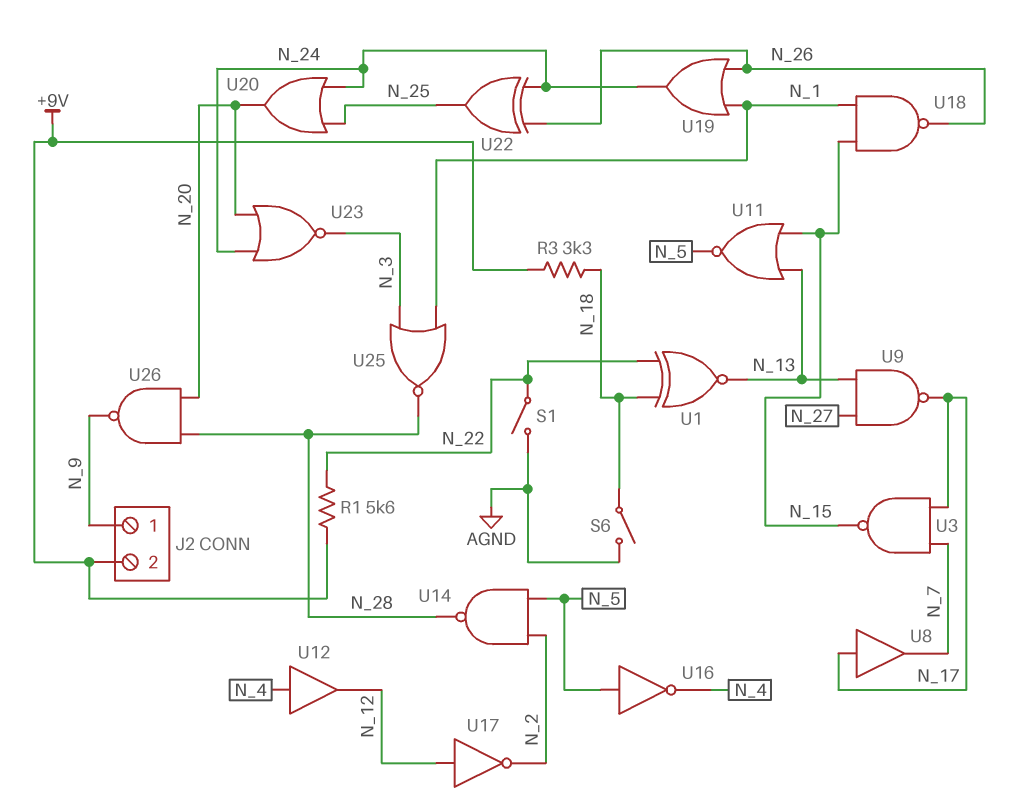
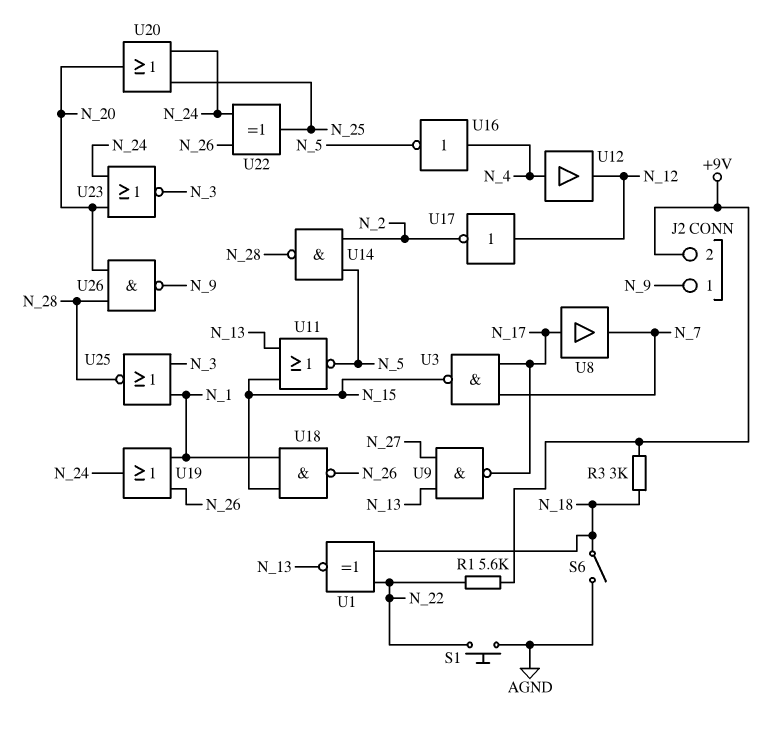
R3: 3.3k (+9V, N_18) -> 3k (+9V, N_18)
S1: switch (AGND, N_22) -> button (AGND, N_22)
U16: NOT (in N_5, out N_4) -> NOT (in N_4, out N_5)

